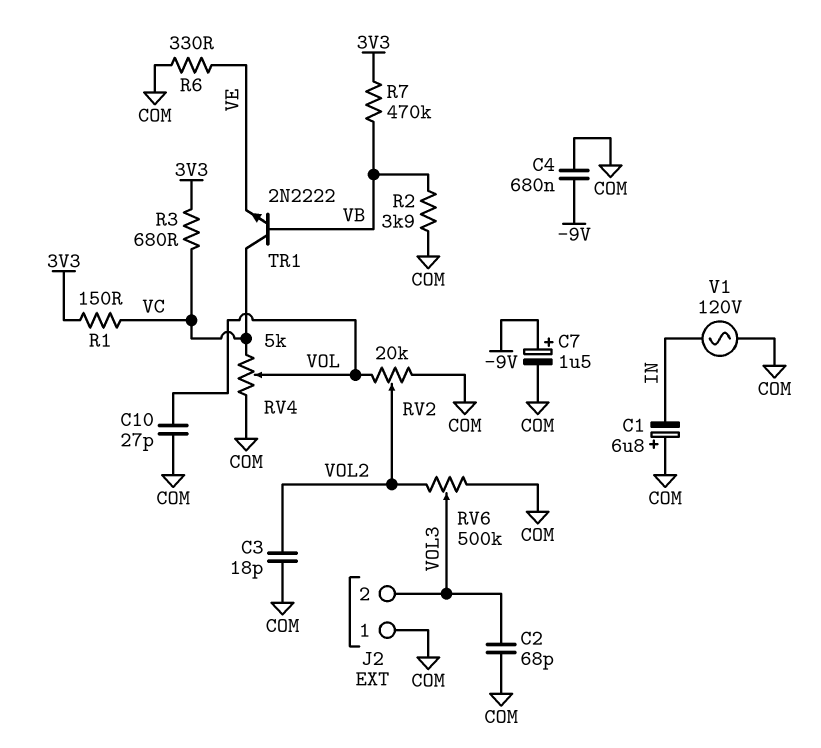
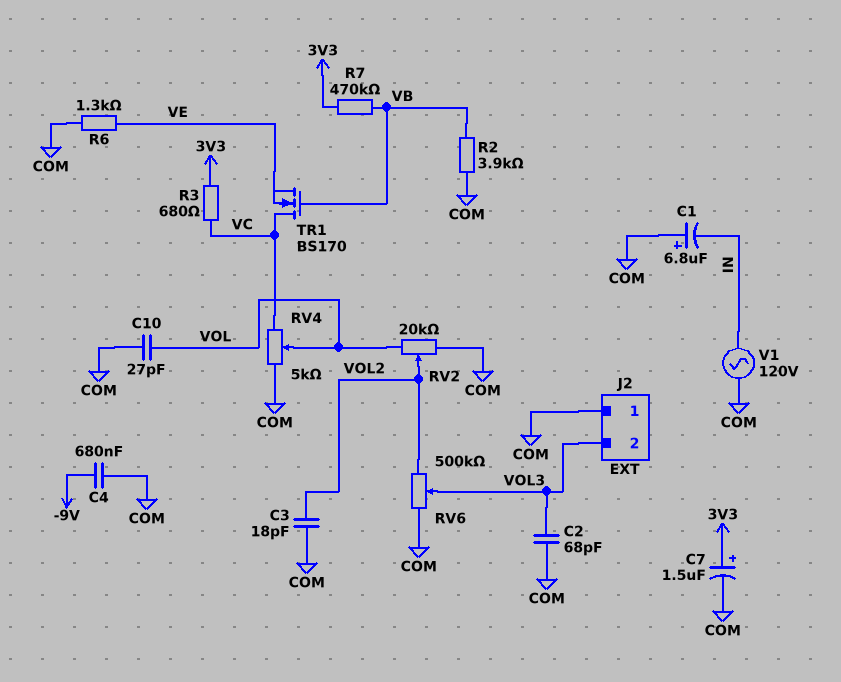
C7: 1.5uF (plus -9V, minus COM) -> 1.5uF (plus 3V3, minus COM)
R1: 150 (3V3, VC) -> none
R6: 330 (COM, VE) -> 1.3k (COM, VE)
TR1: NPN 2N2222 (B VB, C VC, E VE) -> NMOS BS170 (G VB, D VC, S VE)

